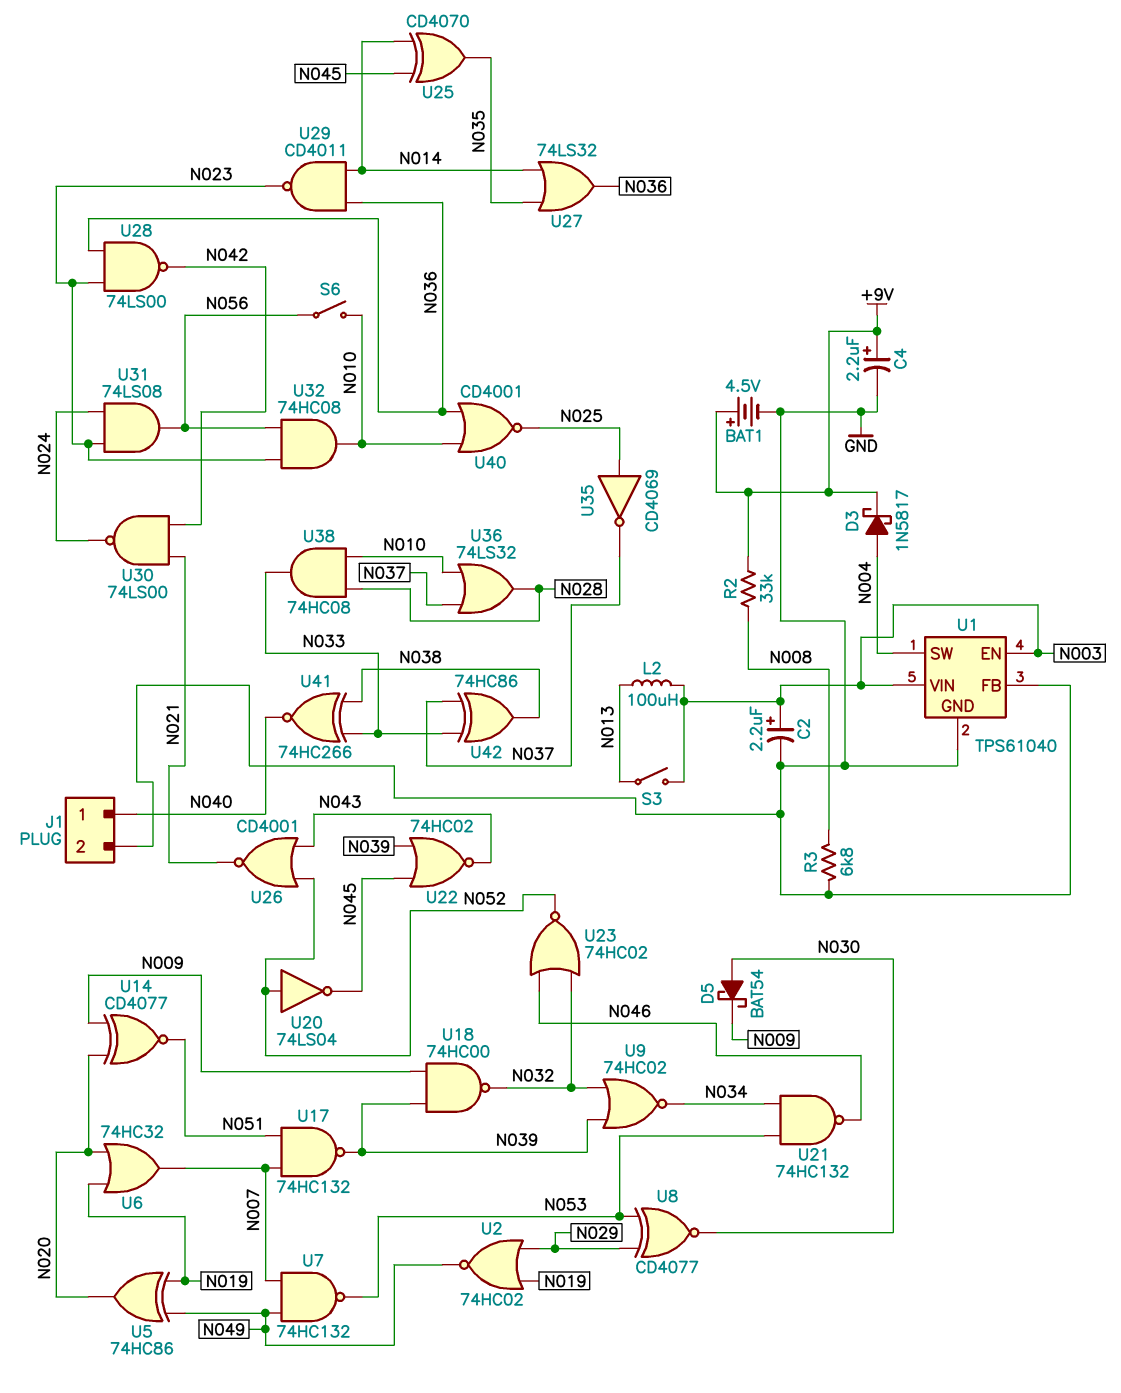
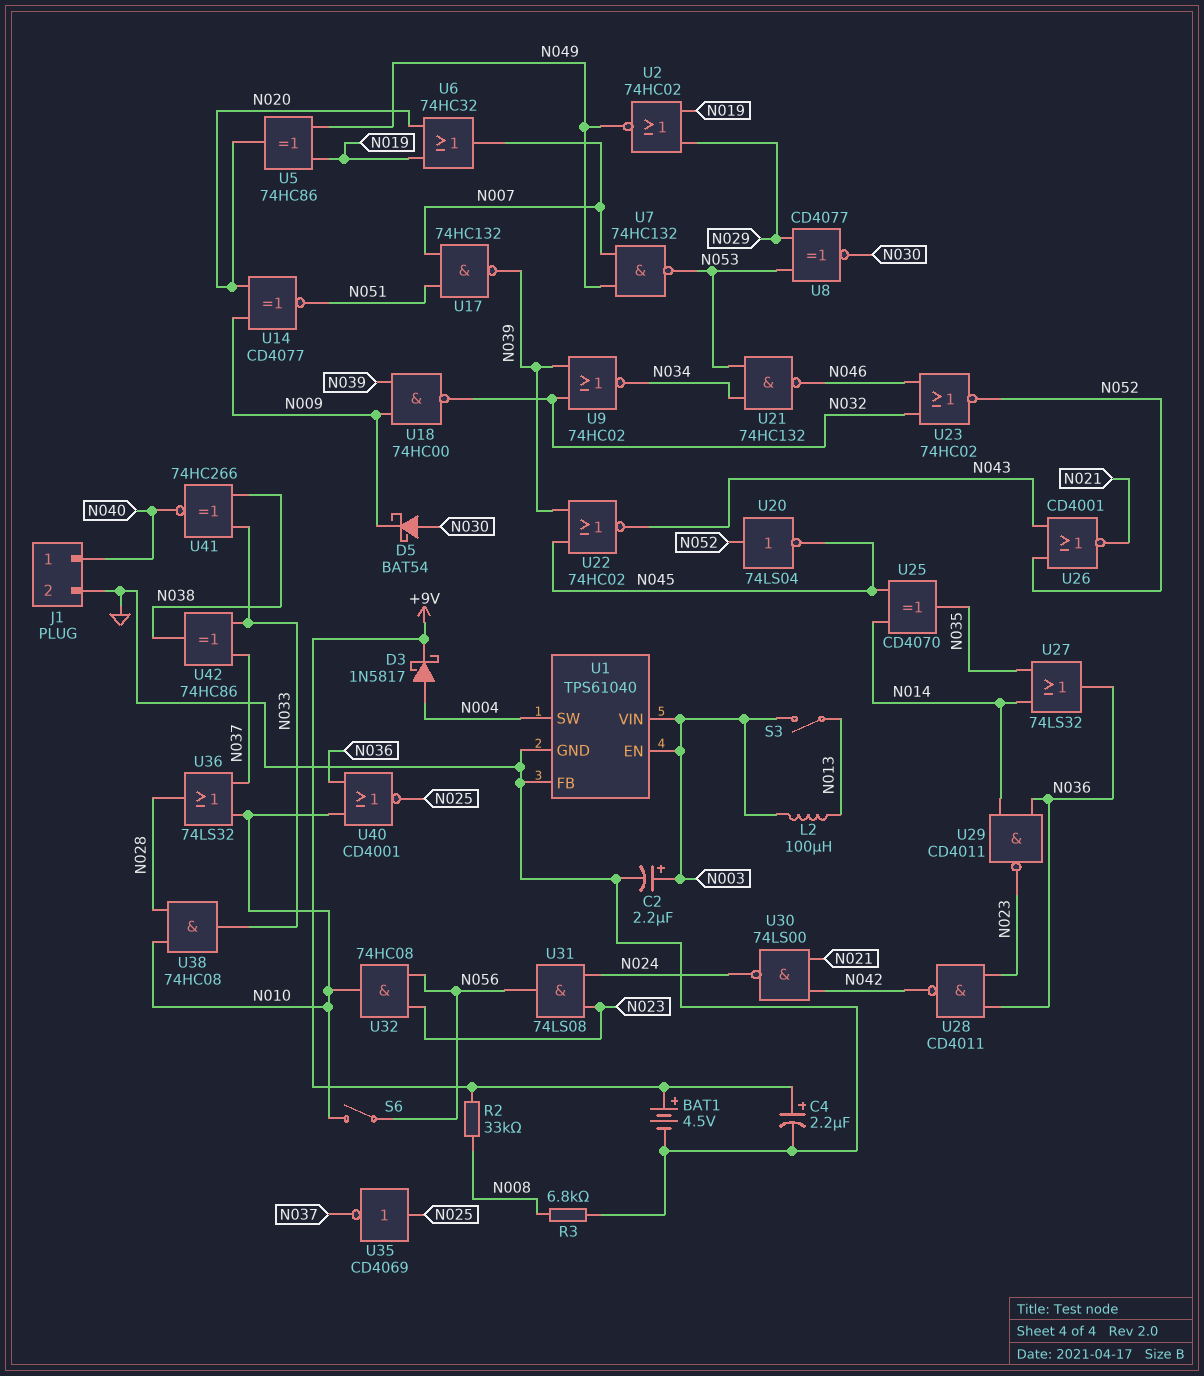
U28: NAND 74LS00 (in N023, in N036, out N042) -> NAND CD4011 (in N023, in N036, out N042)

